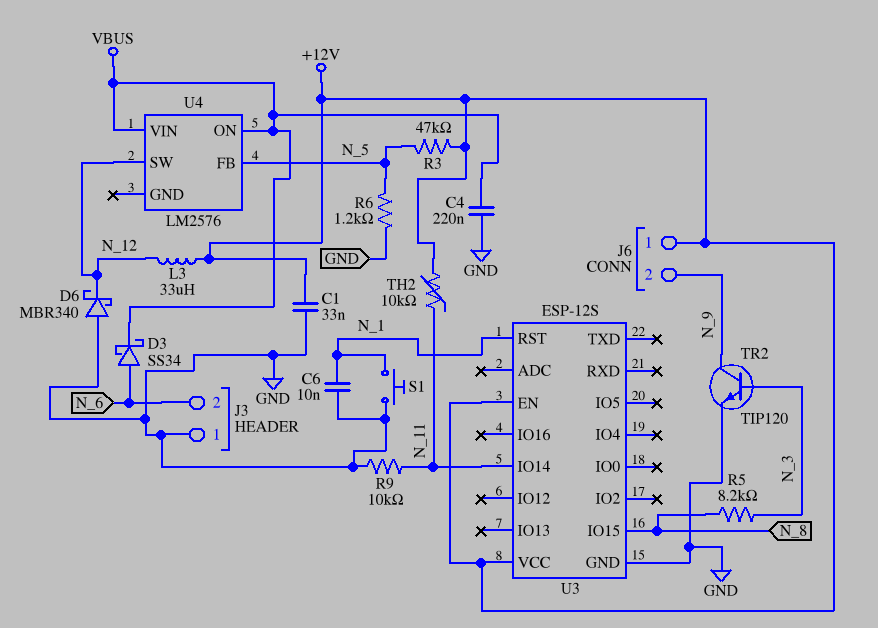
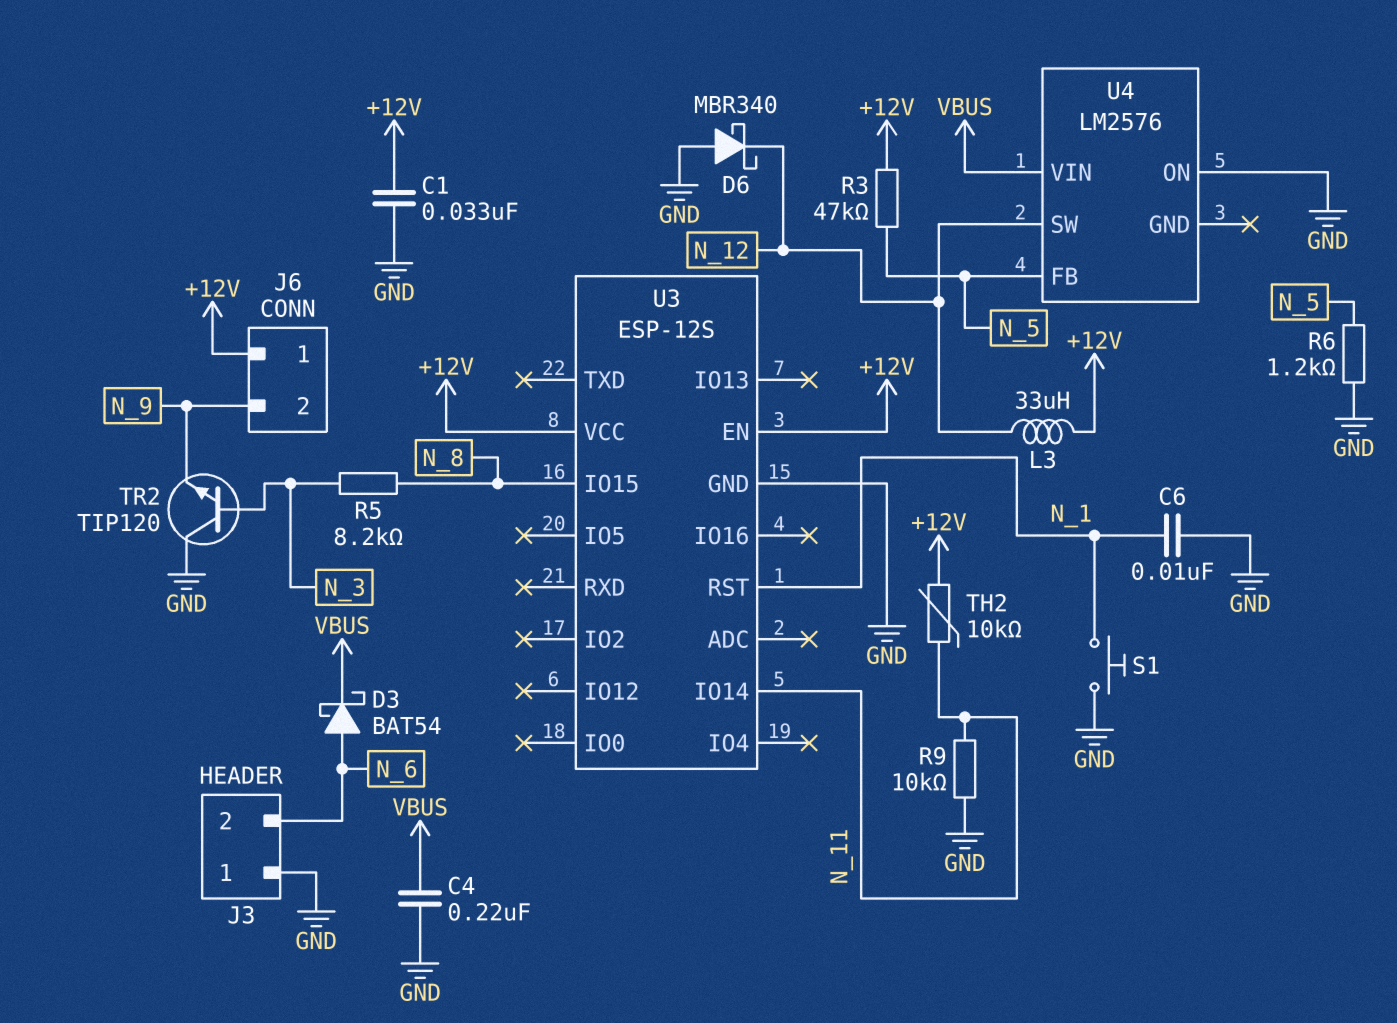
D3: schottky SS34 (A N_6, K VBUS) -> schottky BAT54 (A N_6, K VBUS)
TR2: NPN TIP120 (B N_3, C N_9, E GND) -> NPN TIP120 (B N_3, C GND, E N_9)
U4 pin ON: VBUS -> GND

